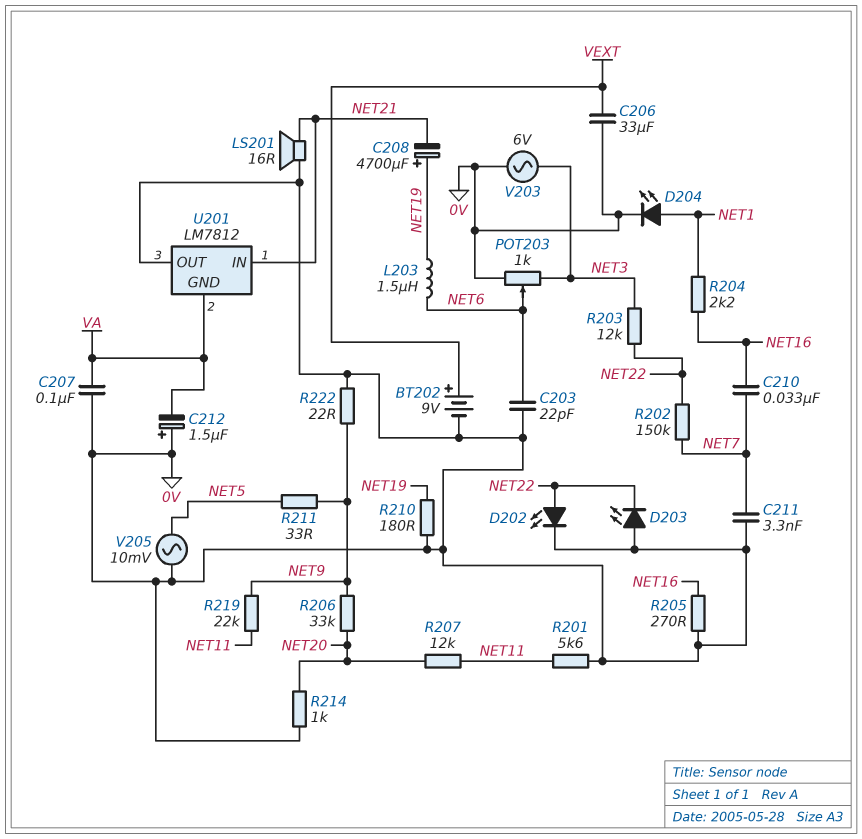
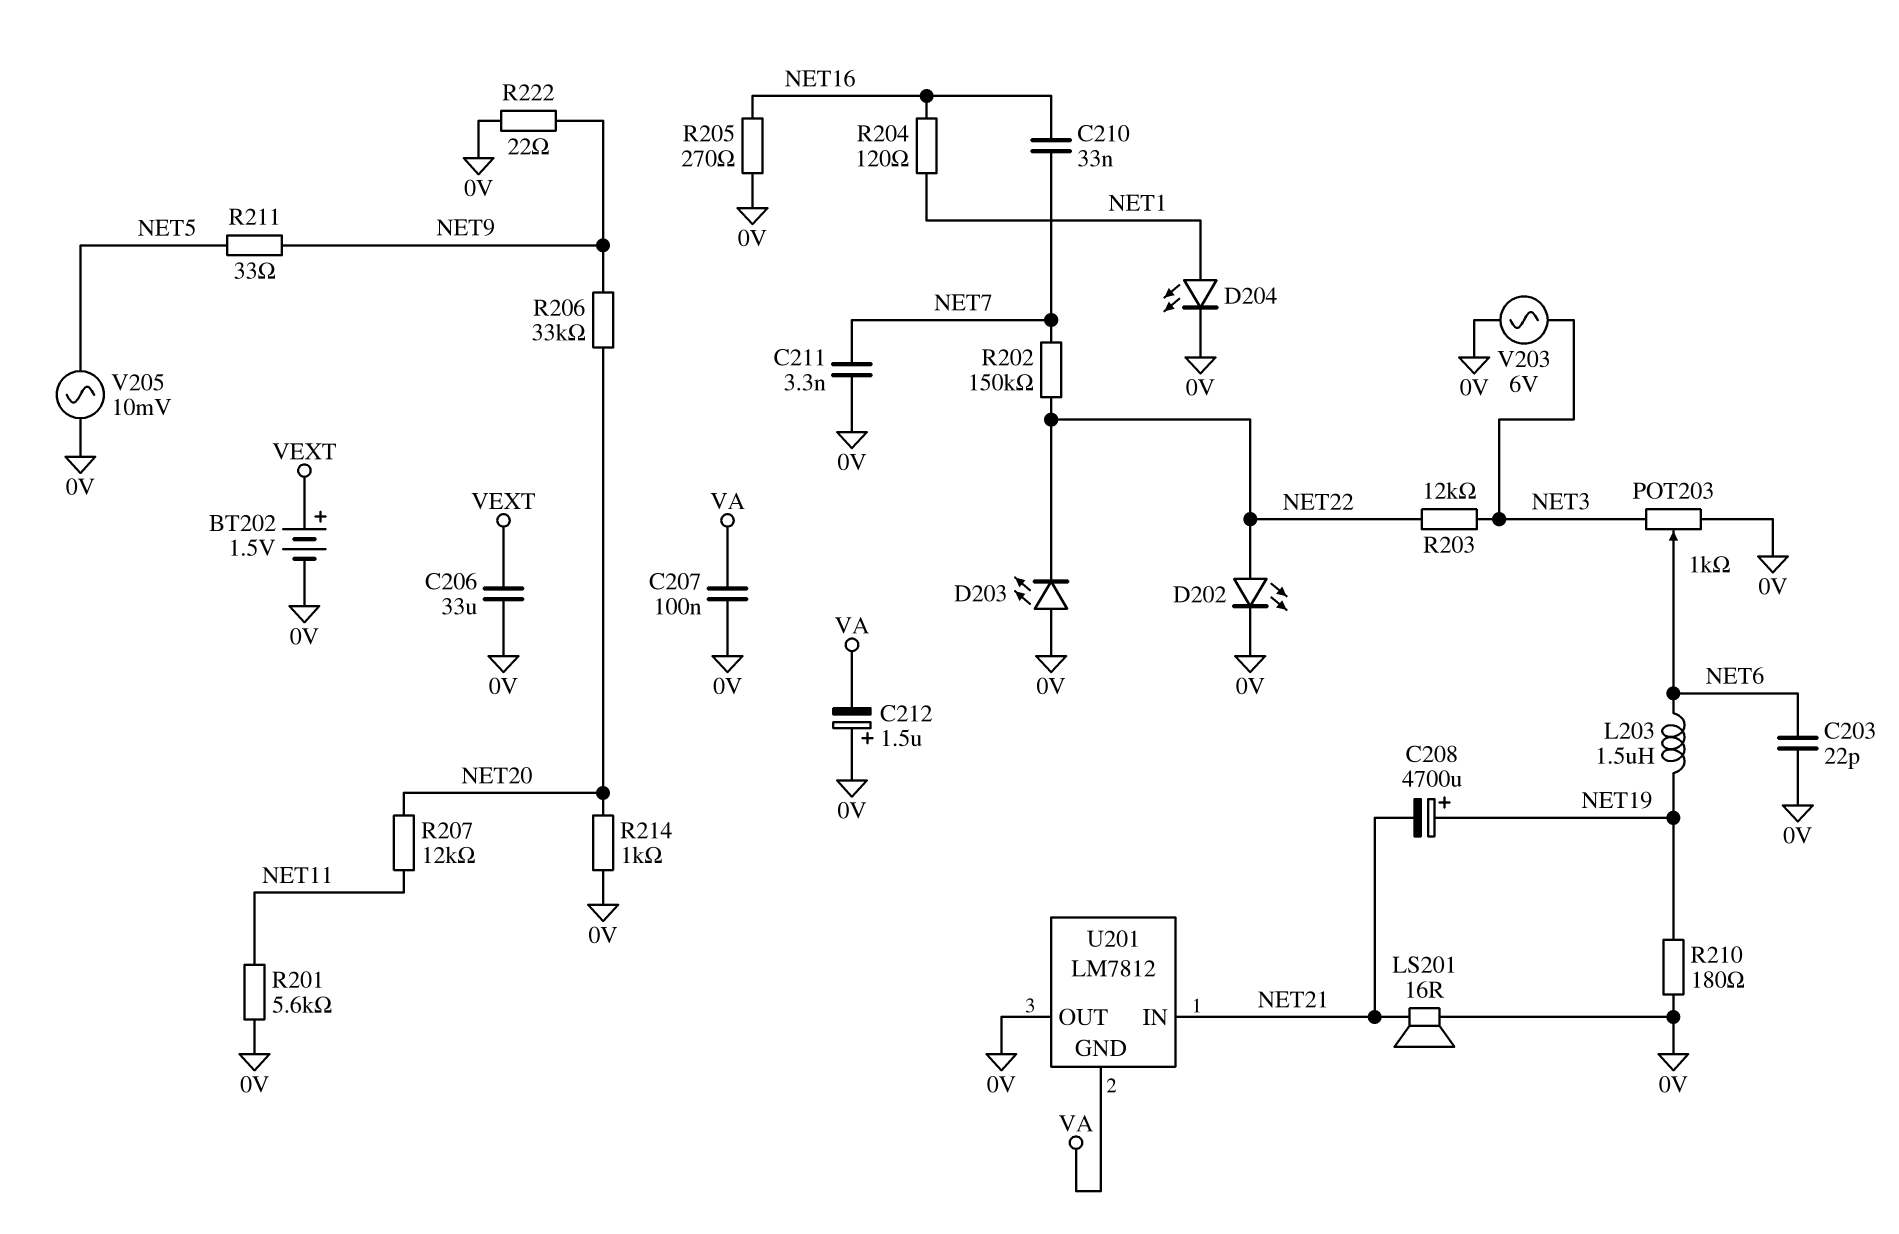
BT202: 9V (plus VEXT, minus 0V) -> 1.5V (plus VEXT, minus 0V)
R204: 2.2k (NET1, NET16) -> 120 (NET1, NET16)
R219: 22k (NET9, NET11) -> none

